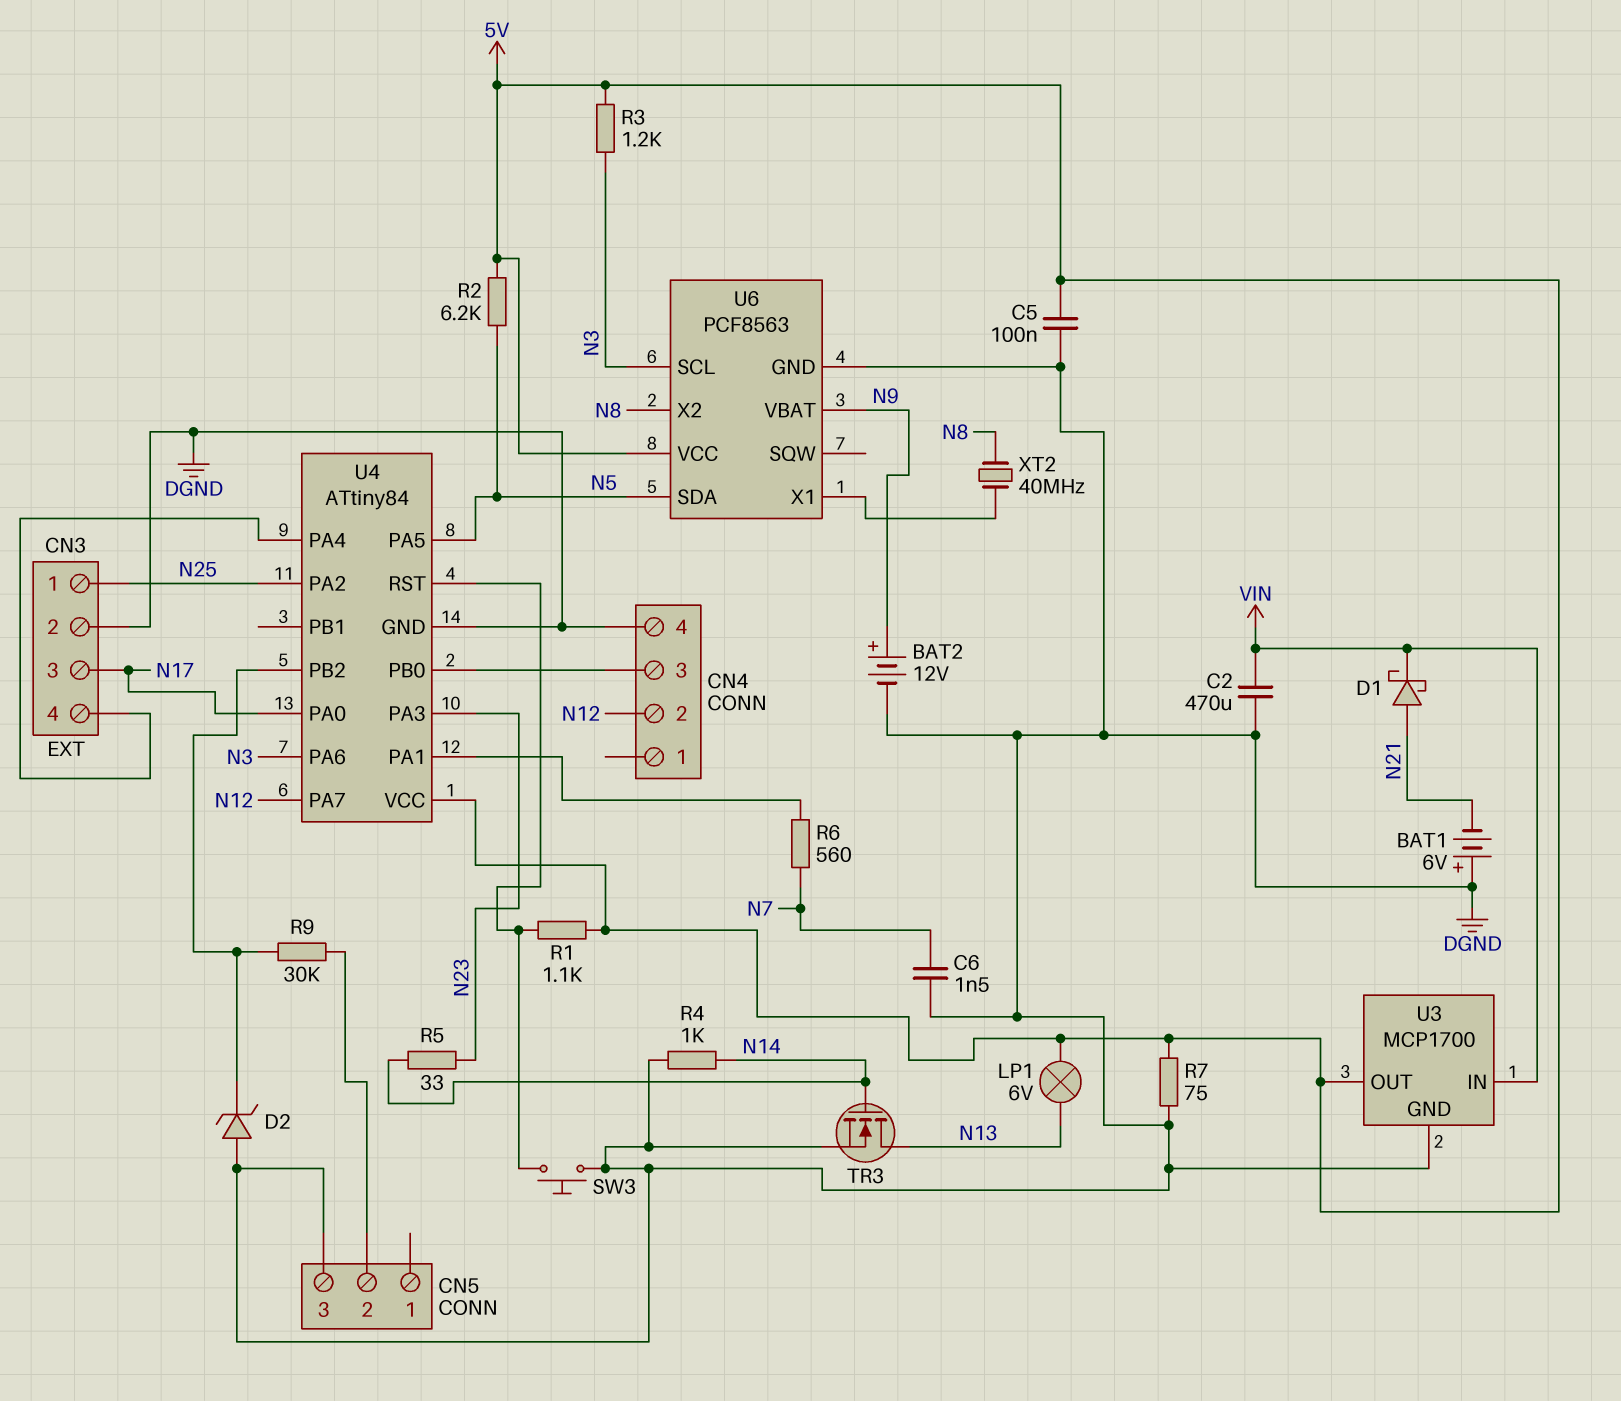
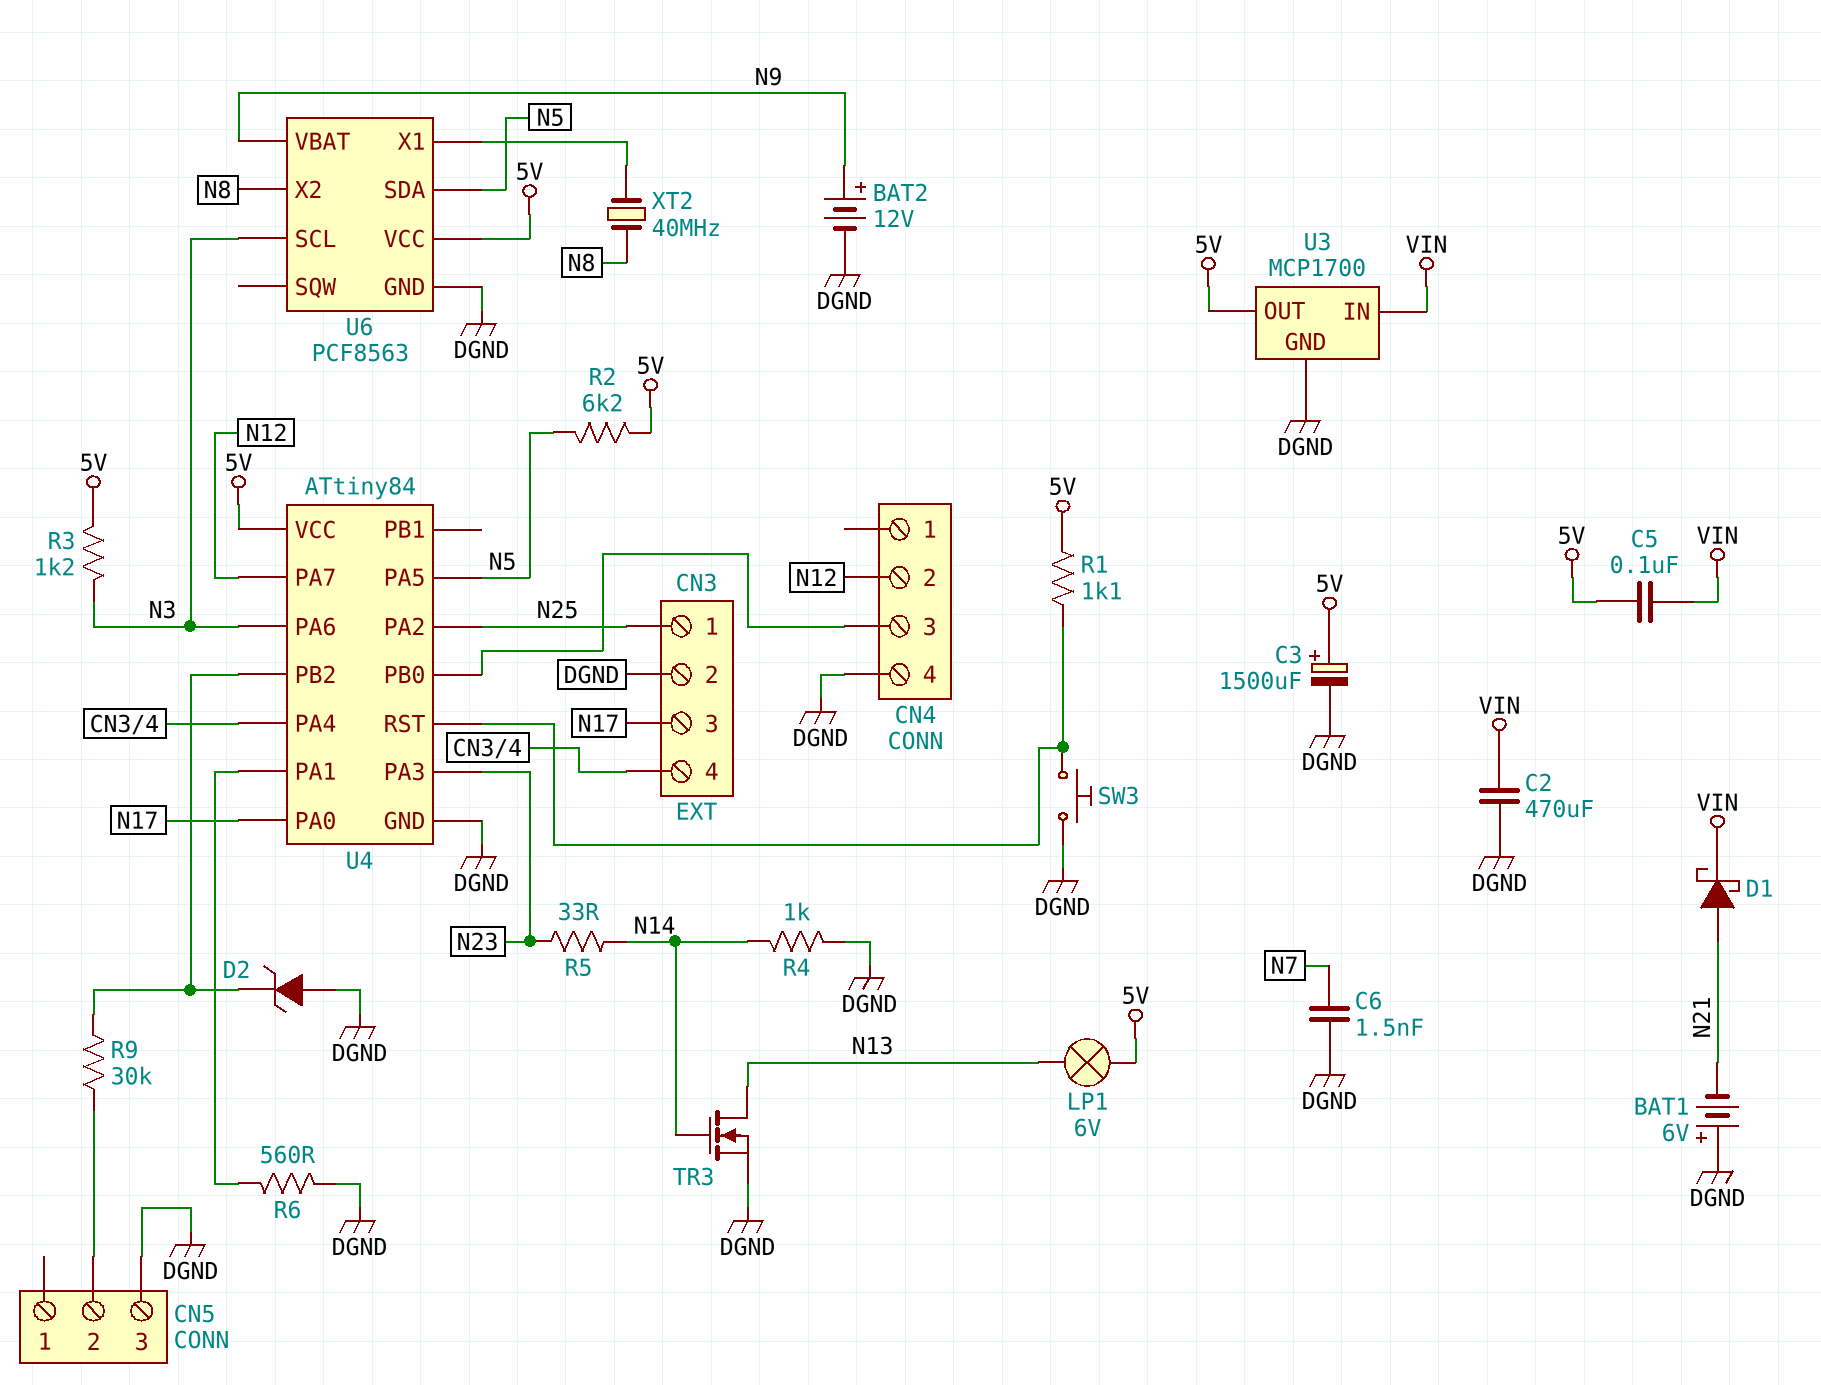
C3: none -> 1500uF (plus 5V, minus DGND)
C5: 100nF (5V, DGND) -> 100nF (5V, VIN)
R6: 560 (N7, U4/PA1) -> 560 (DGND, U4/PA1)
R7: 75 (5V, DGND) -> none

